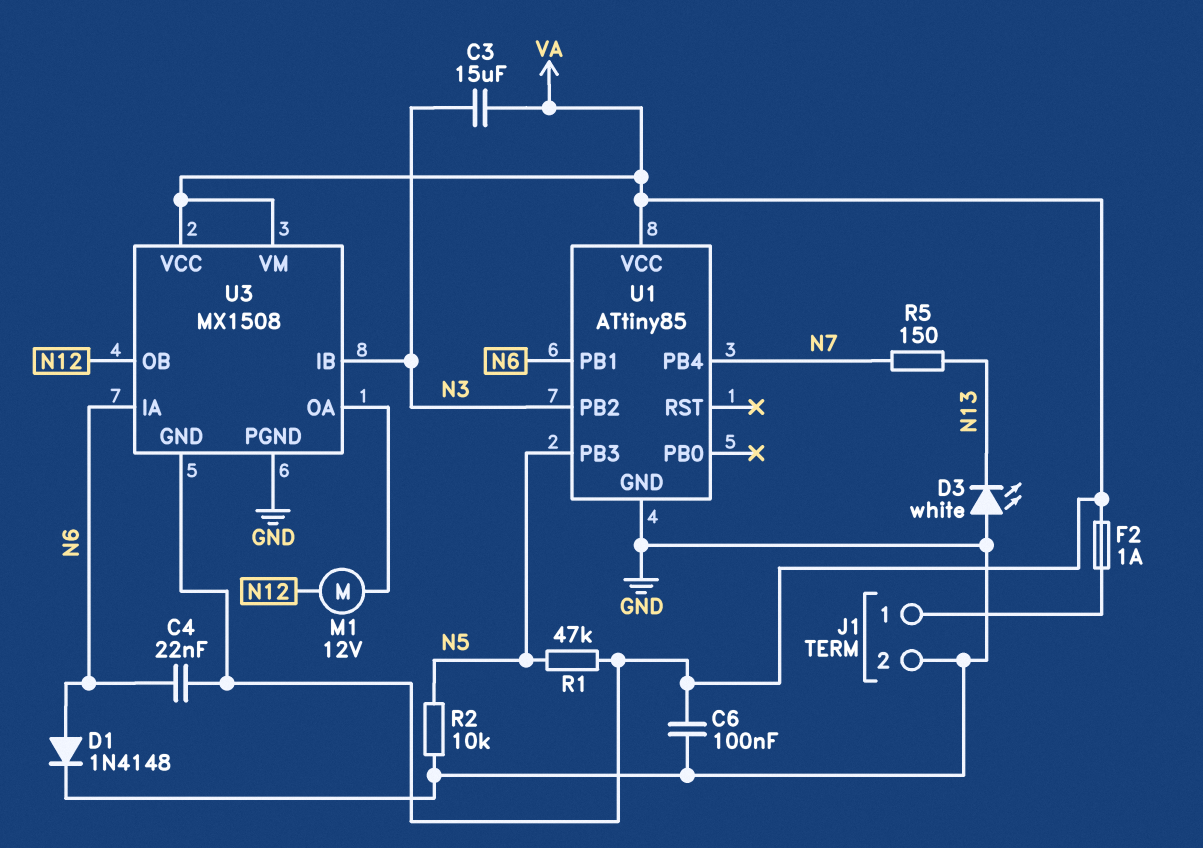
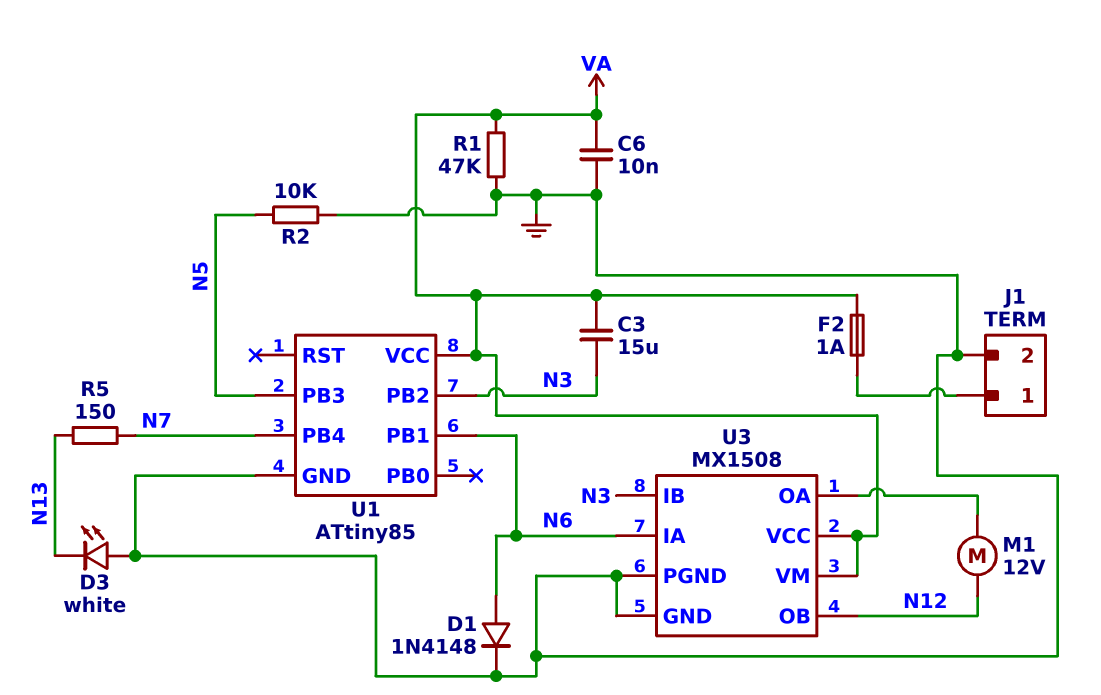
C4: 22nF (N6, VA) -> none
C6: 100nF (GND, VA) -> 10nF (GND, VA)
R1: 47k (N5, VA) -> 47k (GND, VA)
U3 pin GND: VA -> GND

